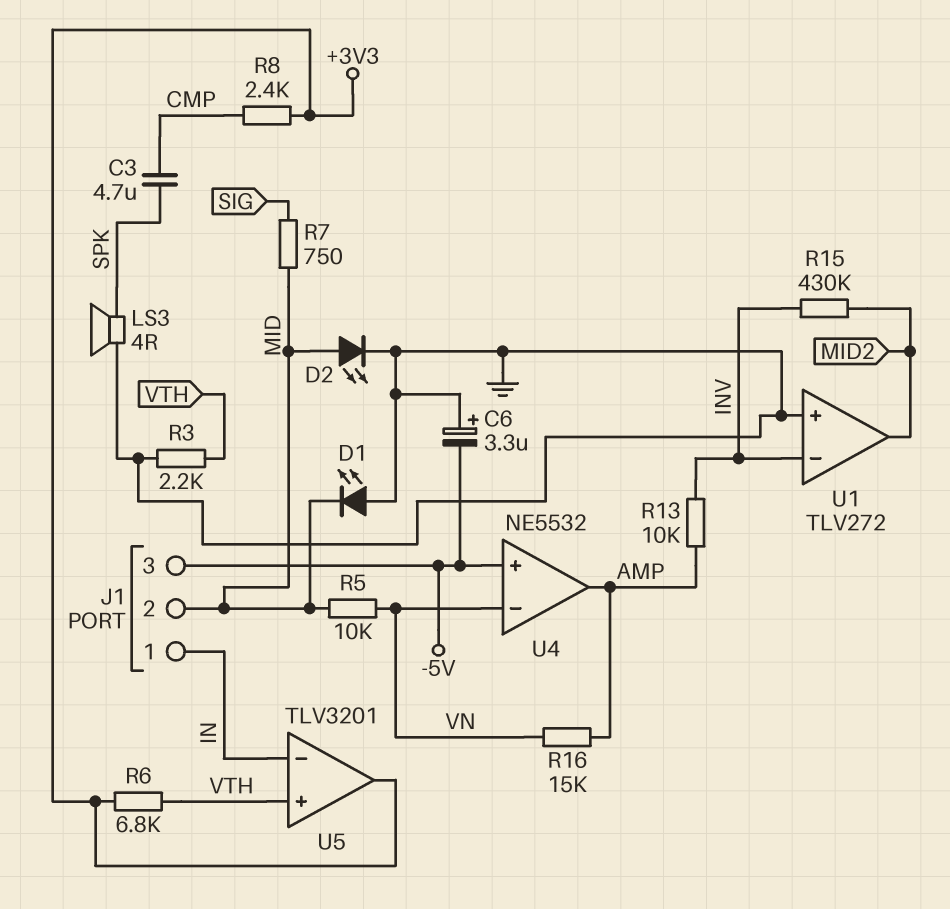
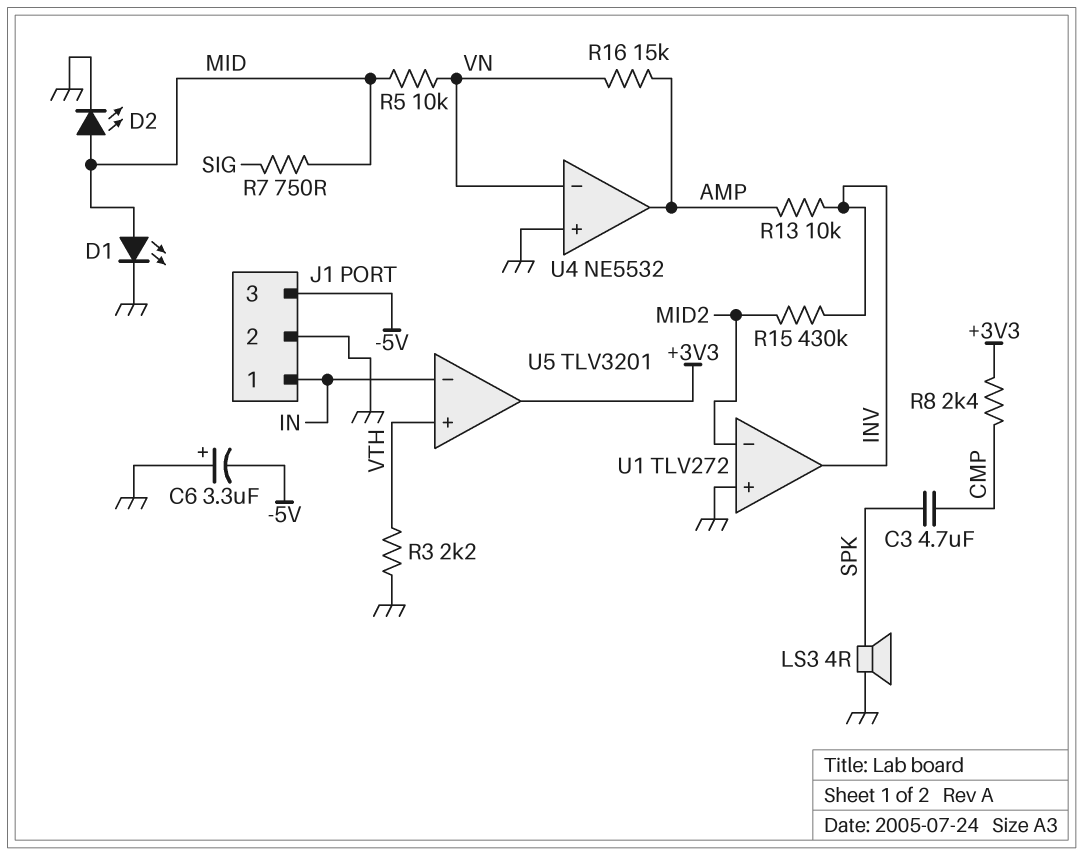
D1: LED (A GND, K MID) -> LED (A MID, K GND)
J1 pin 2: MID -> GND
R6: 6.8k (+3V3, VTH) -> none
U1 pin in-: INV -> MID2
U1 pin out: MID2 -> INV
U4 pin in+: -5V -> GND

